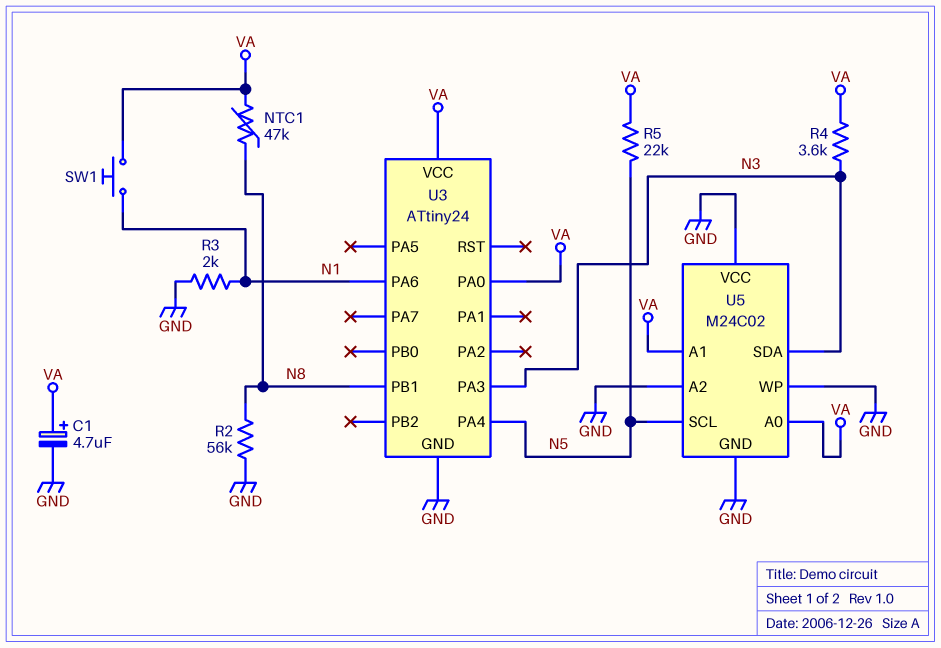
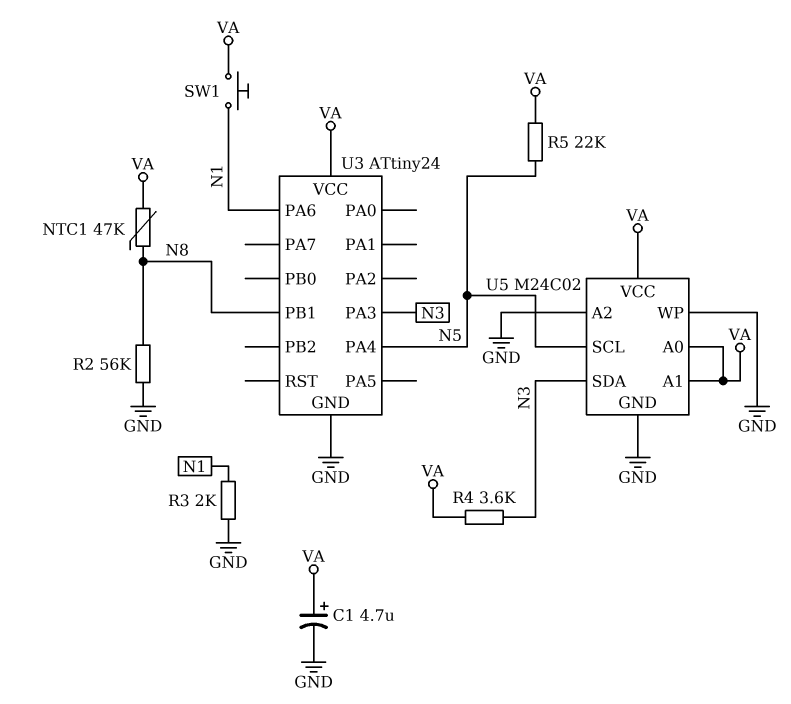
U3 pin PA0: VA -> none
U5 pin VCC: GND -> VA

